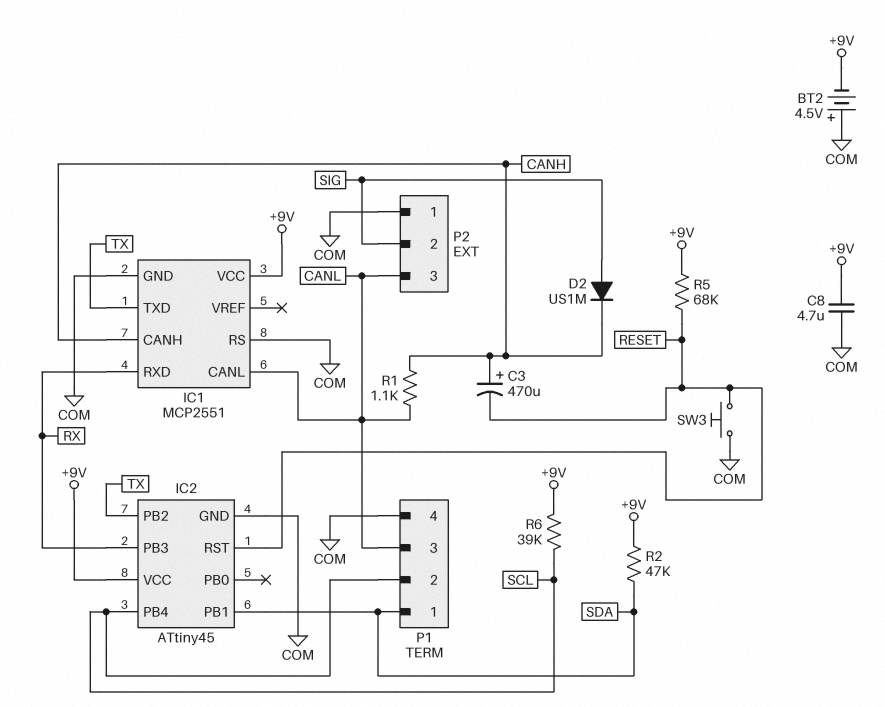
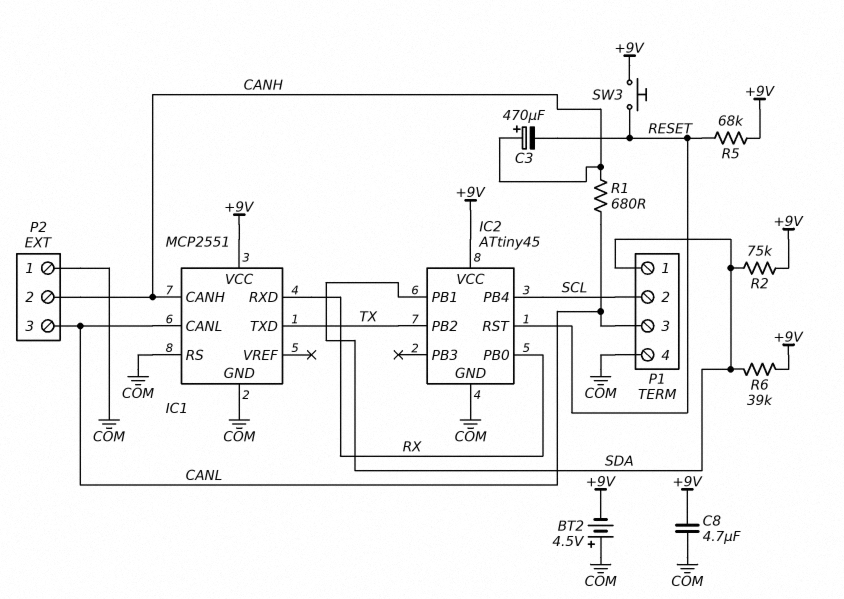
D2: diode US1M (A SIG, K CANH) -> none
IC2 pin PB0: none -> RX
IC2 pin PB3: RX -> none
P2 pin 2: SIG -> CANH
R1: 1.1k (CANH, CANL) -> 680 (CANH, CANL)
R2: 47k (+9V, SDA) -> 75k (+9V, SDA)
R6: 39k (+9V, SCL) -> 39k (+9V, SDA)
SW3: button (COM, RESET) -> button (+9V, RESET)

